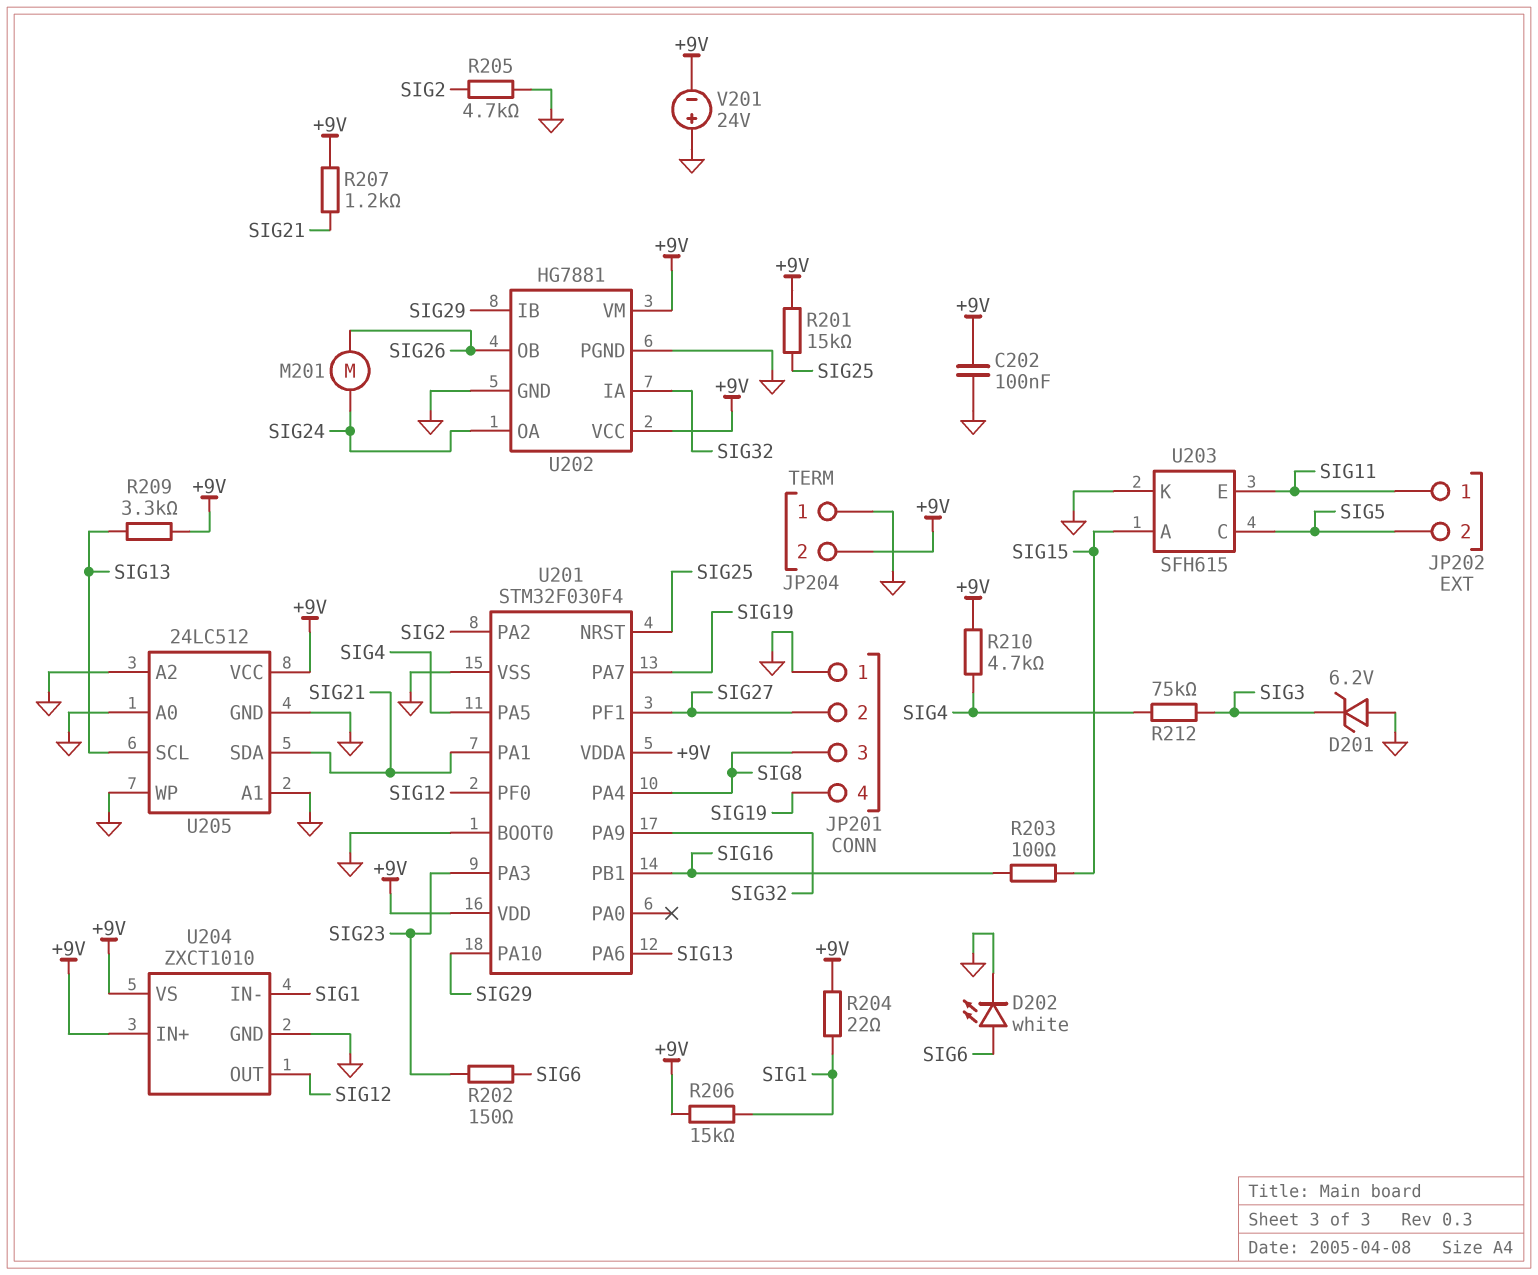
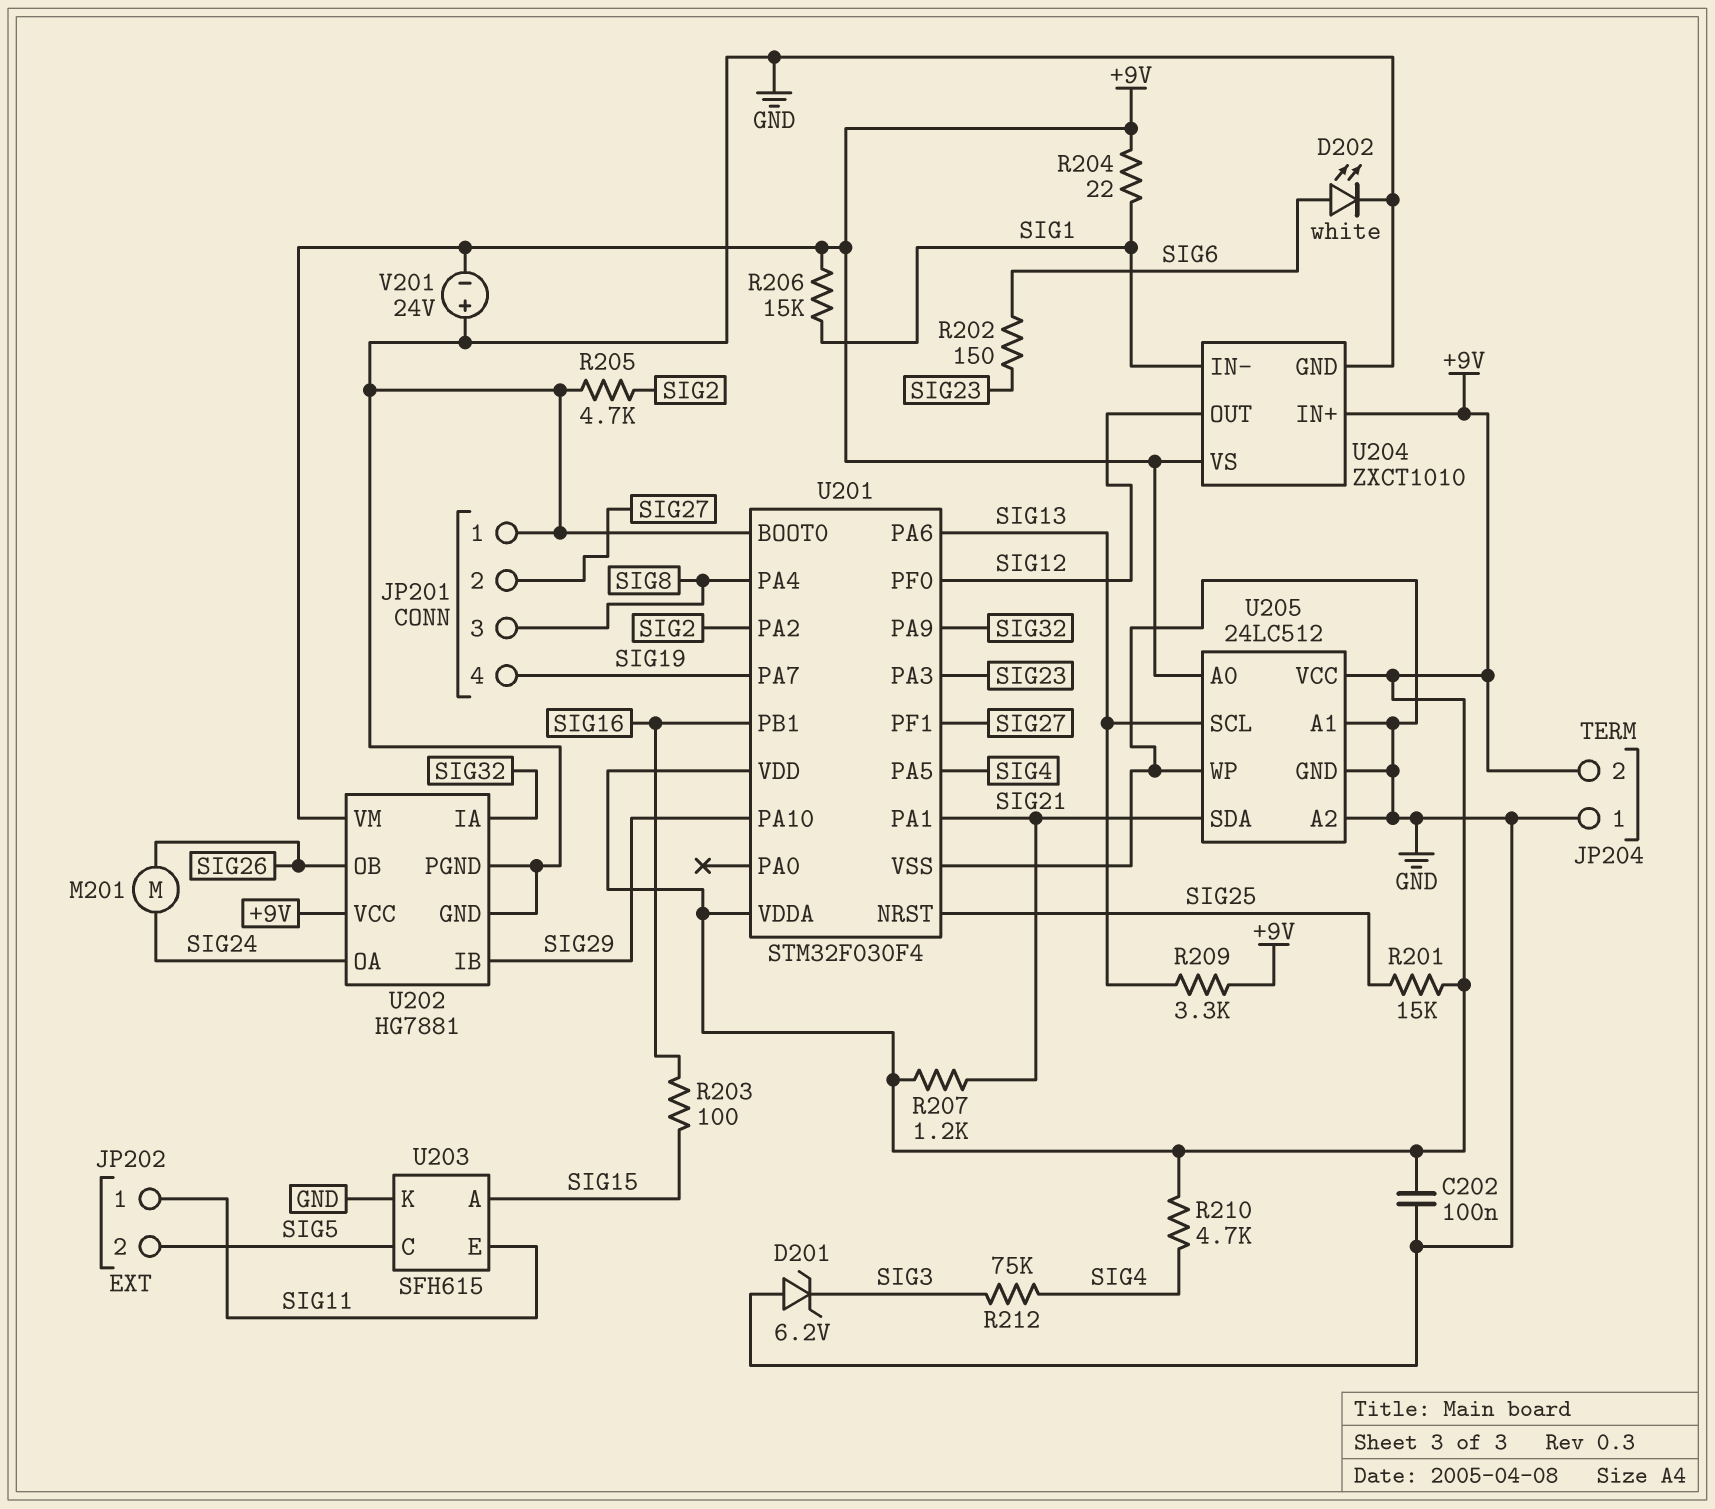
U205 pin A0: GND -> +9V

